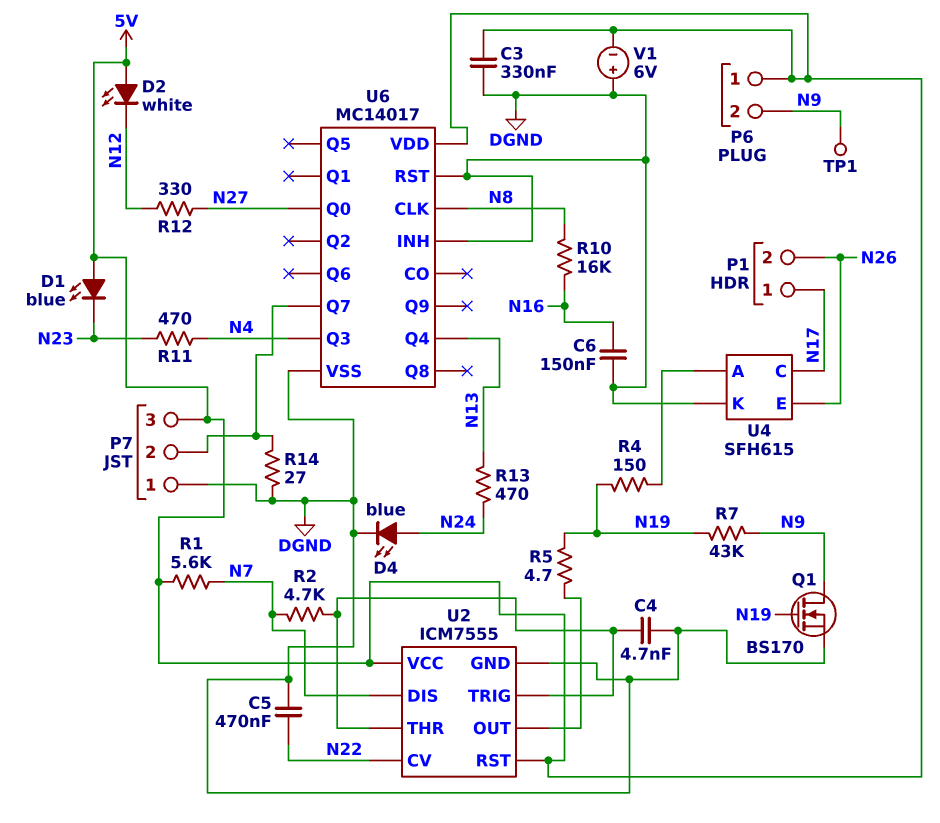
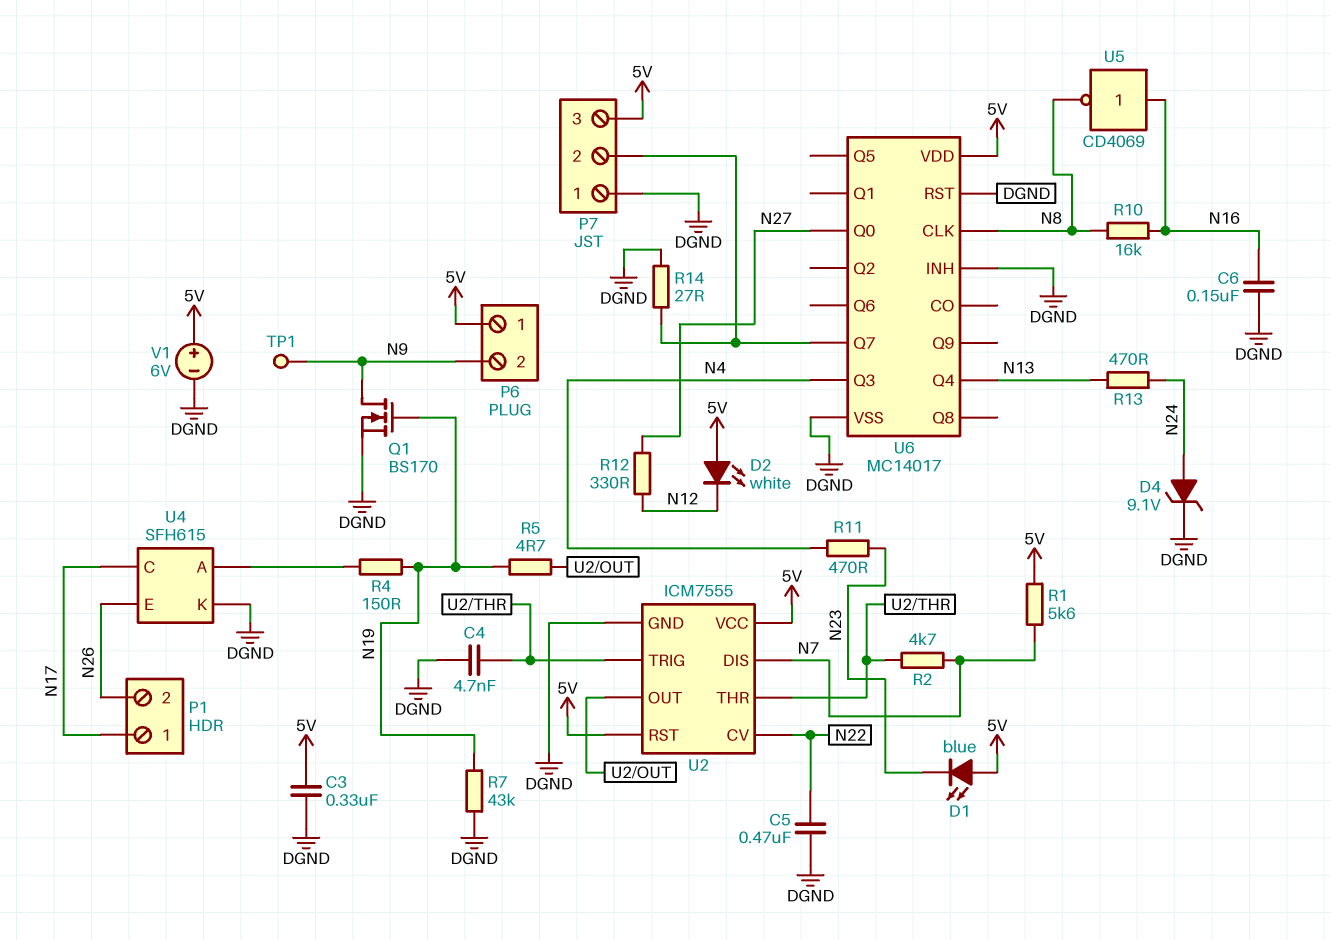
D4: LED blue (A N24, K DGND) -> zener 9.1V (A N24, K DGND)
R7: 43k (N9, N19) -> 43k (DGND, N19)
U5: none -> NOT CD4069 (in N16, out N8)
V1: 6V (plus DGND, minus 5V) -> 6V (plus 5V, minus DGND)

